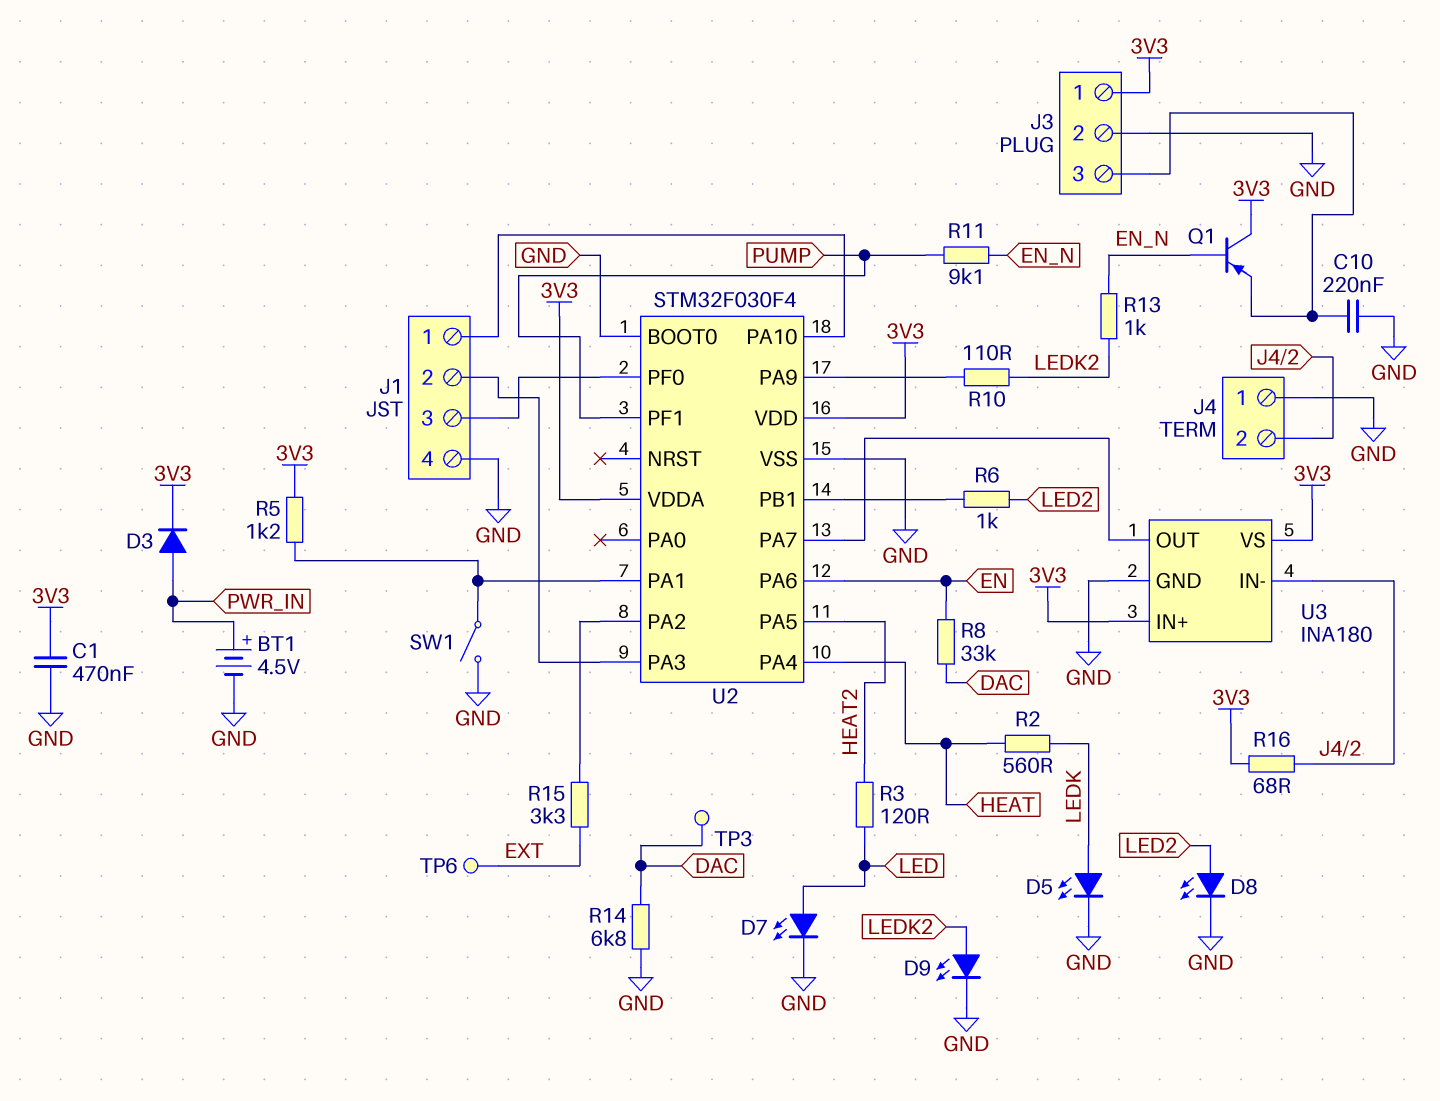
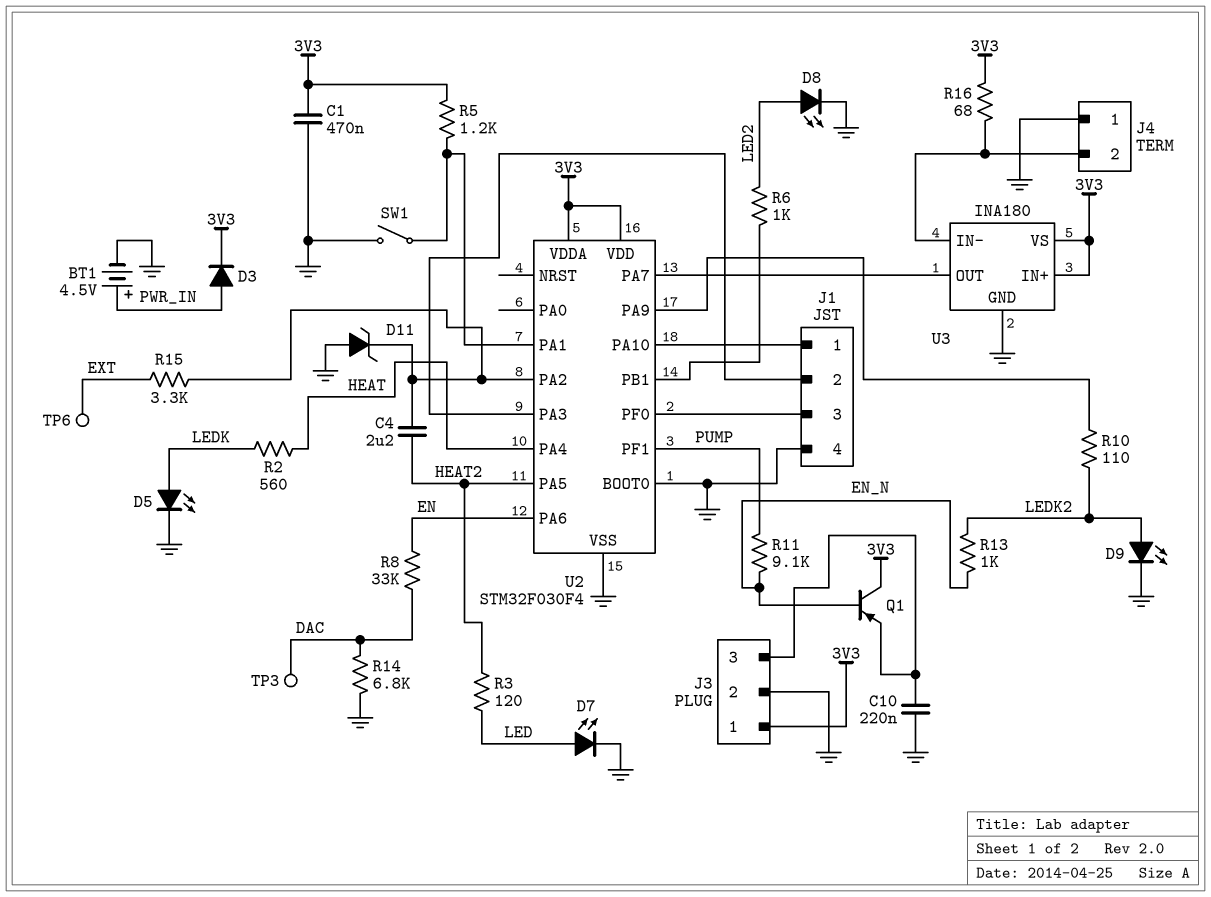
C4: none -> 2.2uF (HEAT2, U2/PA2)
D11: none -> zener (A GND, K U2/PA2)

